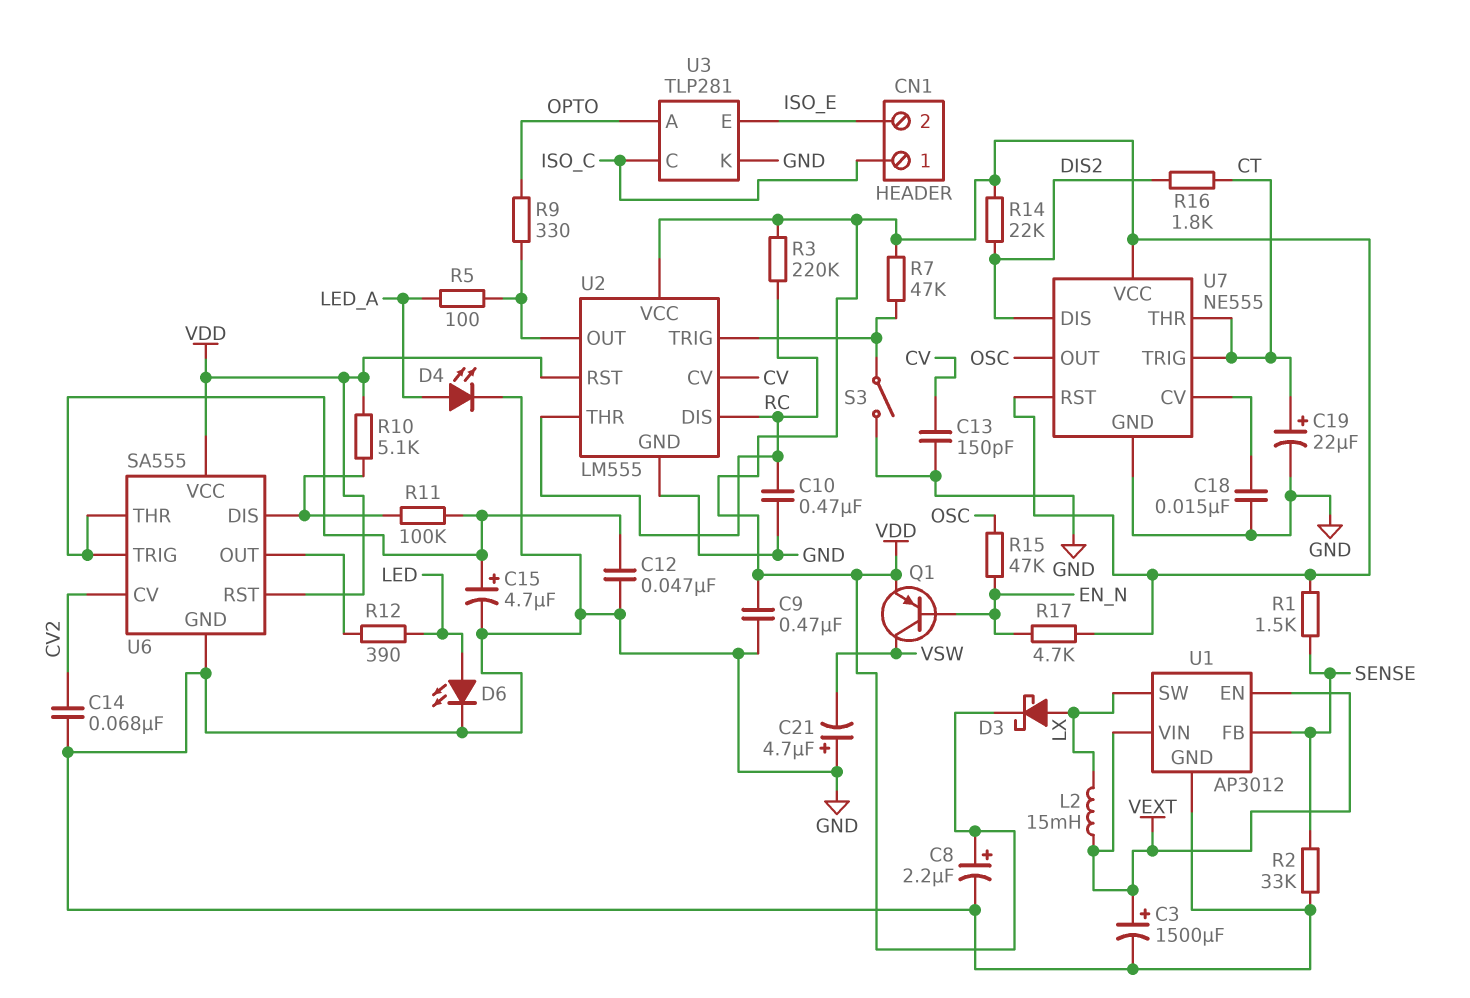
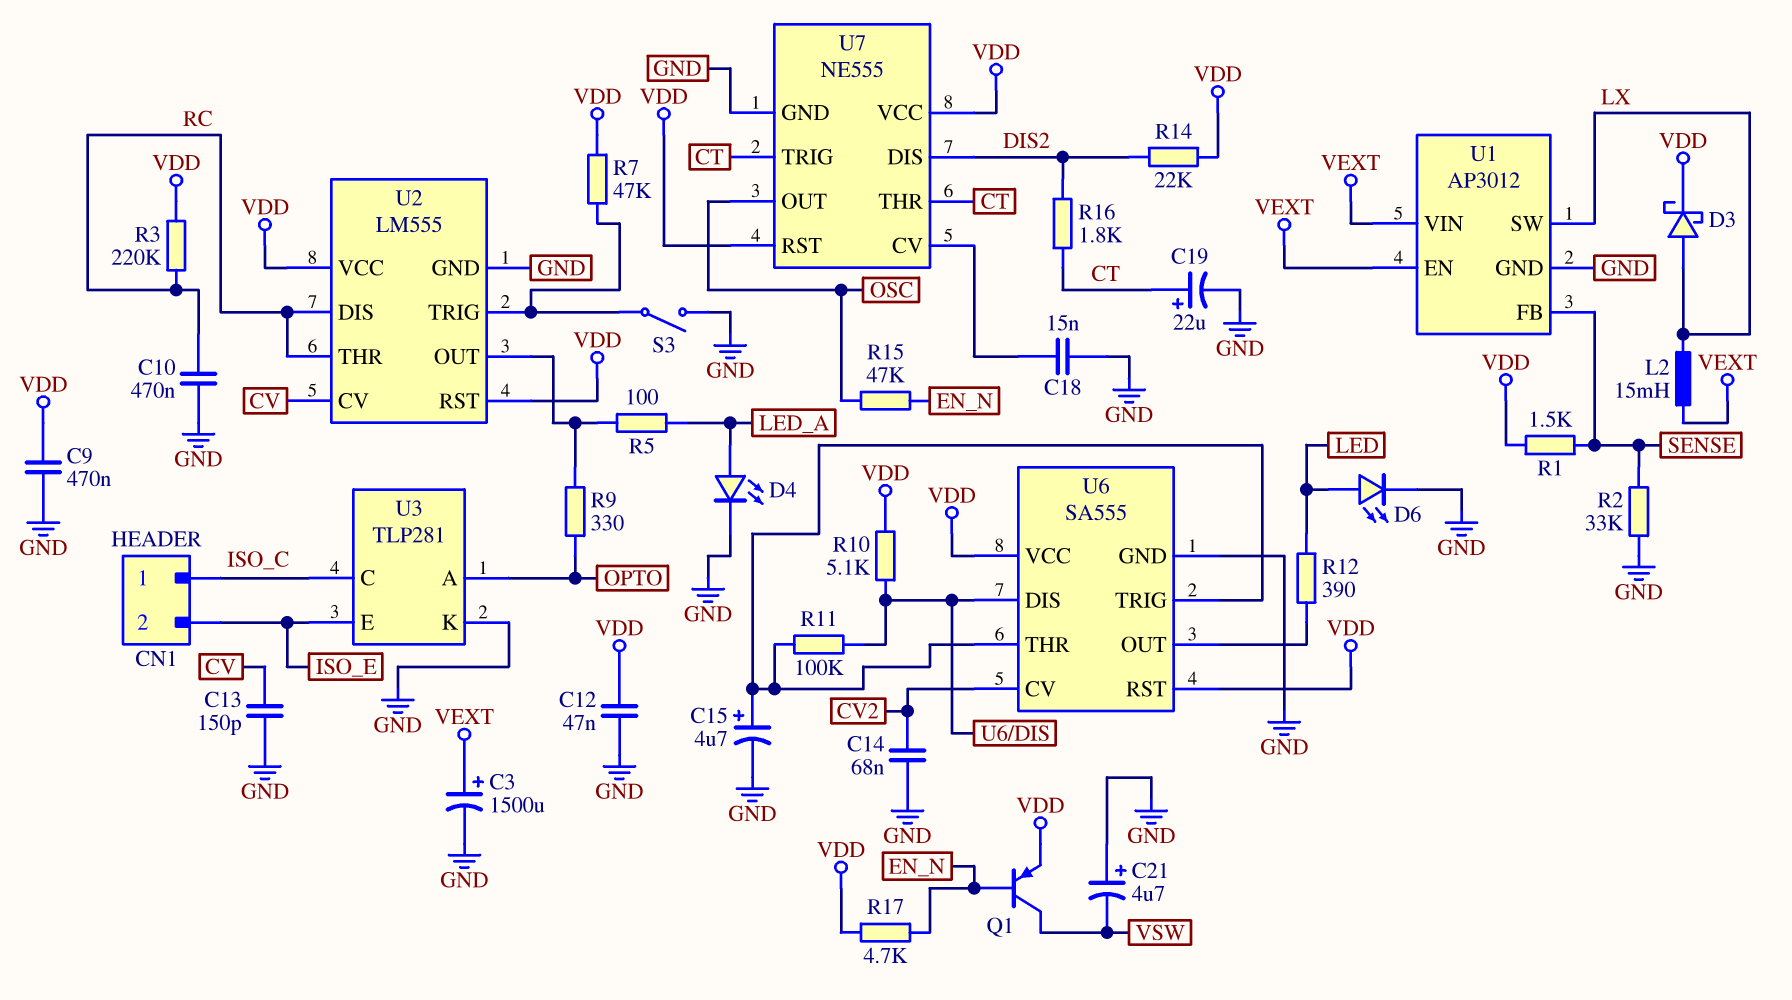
C8: 2.2uF (plus VDD, minus GND) -> none
C12: 47nF (GND, U6/THR) -> 47nF (GND, VDD)

